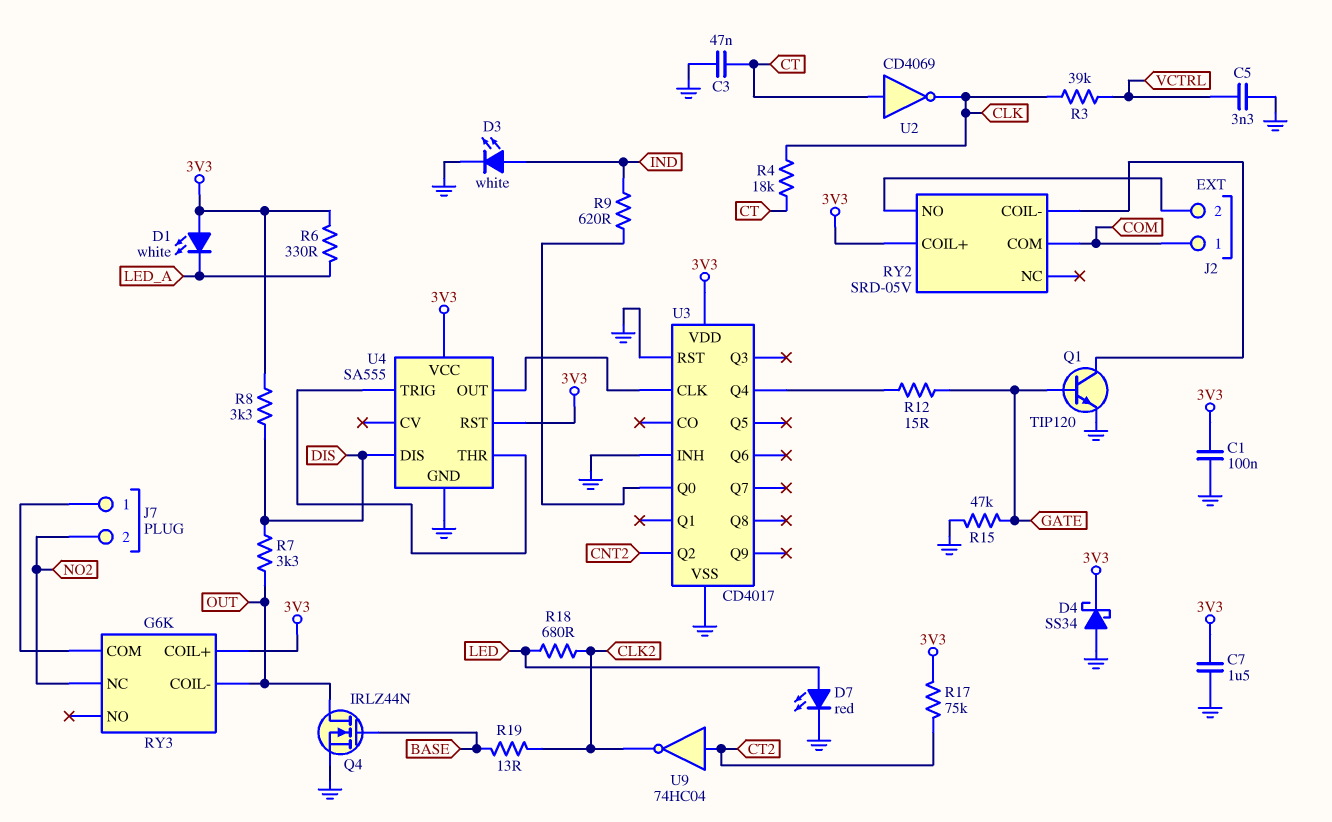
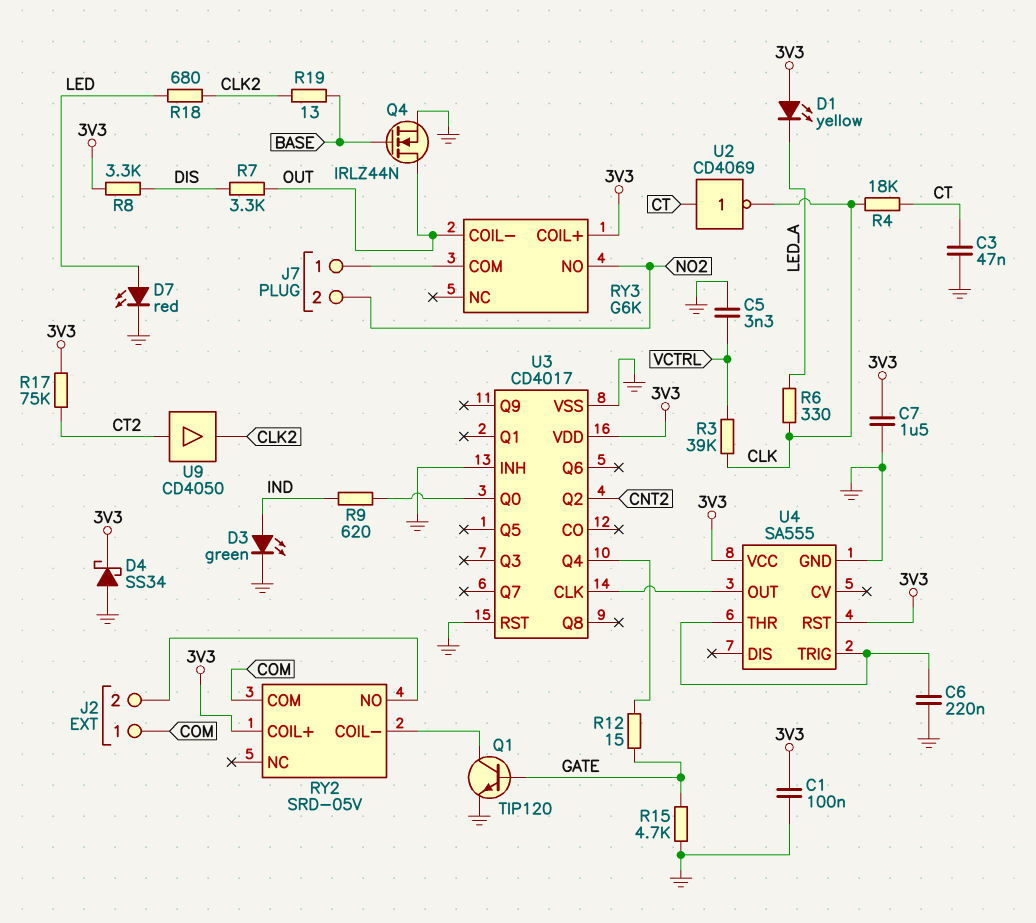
C6: none -> 220nF (GND, U4/THR)
D1: LED white (A 3V3, K LED_A) -> LED yellow (A 3V3, K LED_A)
D3: LED white (A IND, K GND) -> LED green (A IND, K GND)
R6: 330 (3V3, LED_A) -> 330 (CLK, LED_A)
R15: 47k (GATE, GND) -> 4.7k (GATE, GND)
RY3 pin NC: NO2 -> none
RY3 pin NO: none -> NO2
U4 pin DIS: DIS -> none
U9: NOT 74HC04 (in CT2, out CLK2) -> buffer CD4050 (in CT2, out CLK2)

